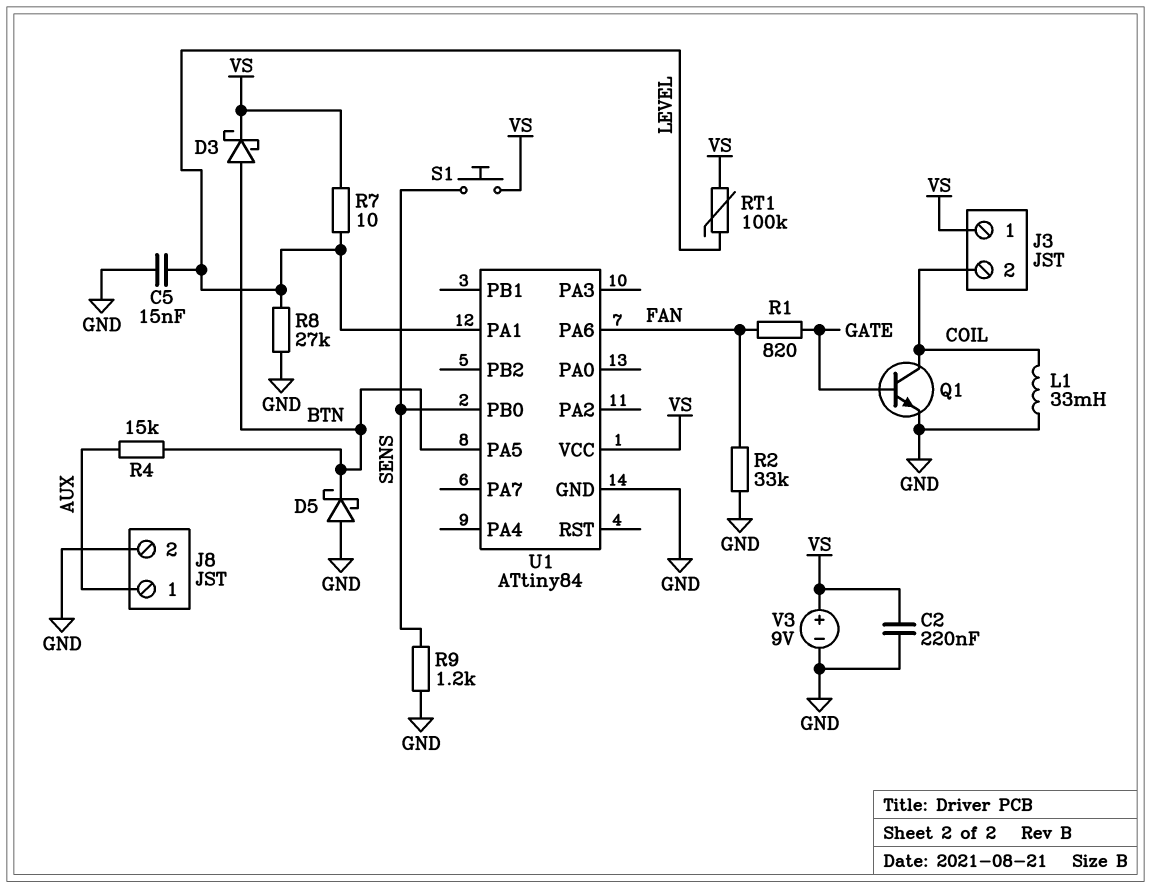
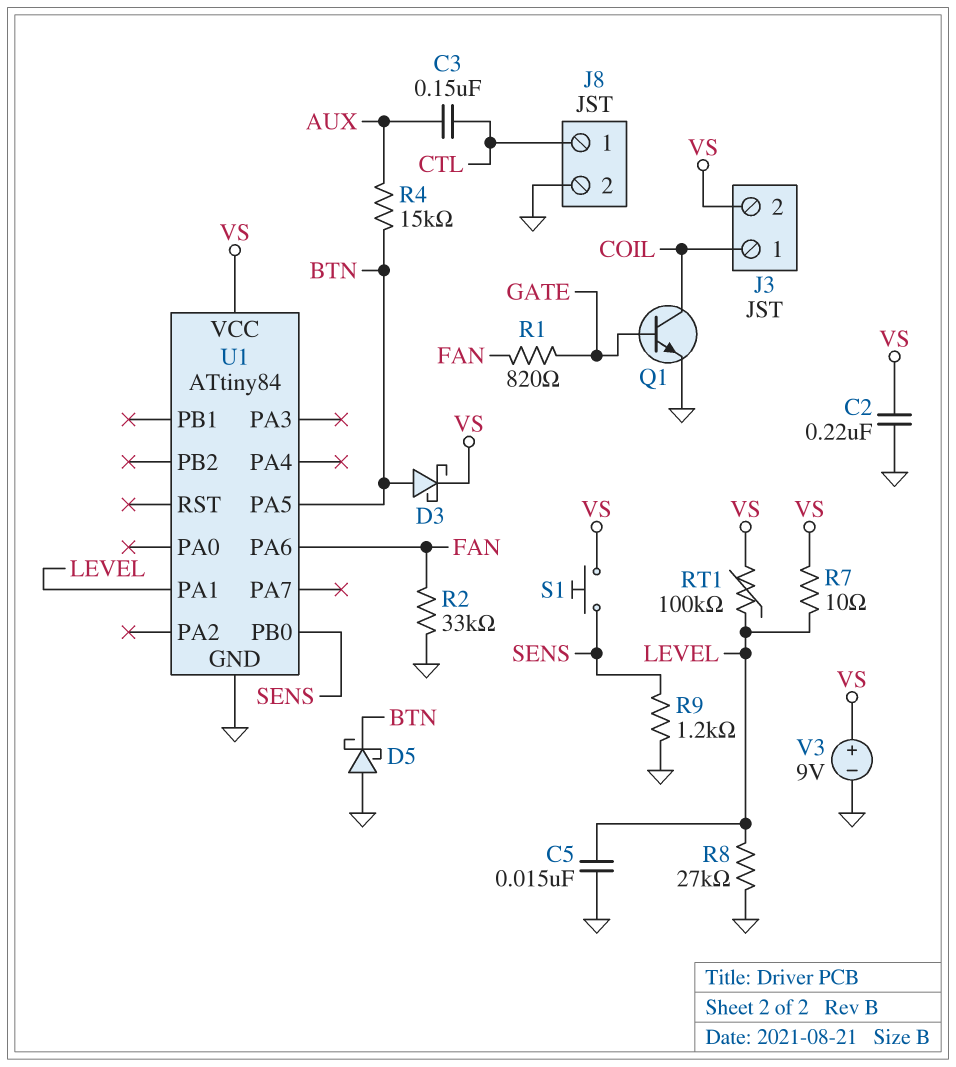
C3: none -> 150nF (AUX, CTL)
J3 pin 1: VS -> COIL
J3 pin 2: COIL -> VS
J8 pin 1: AUX -> CTL
L1: 33mH (COIL, GND) -> none

